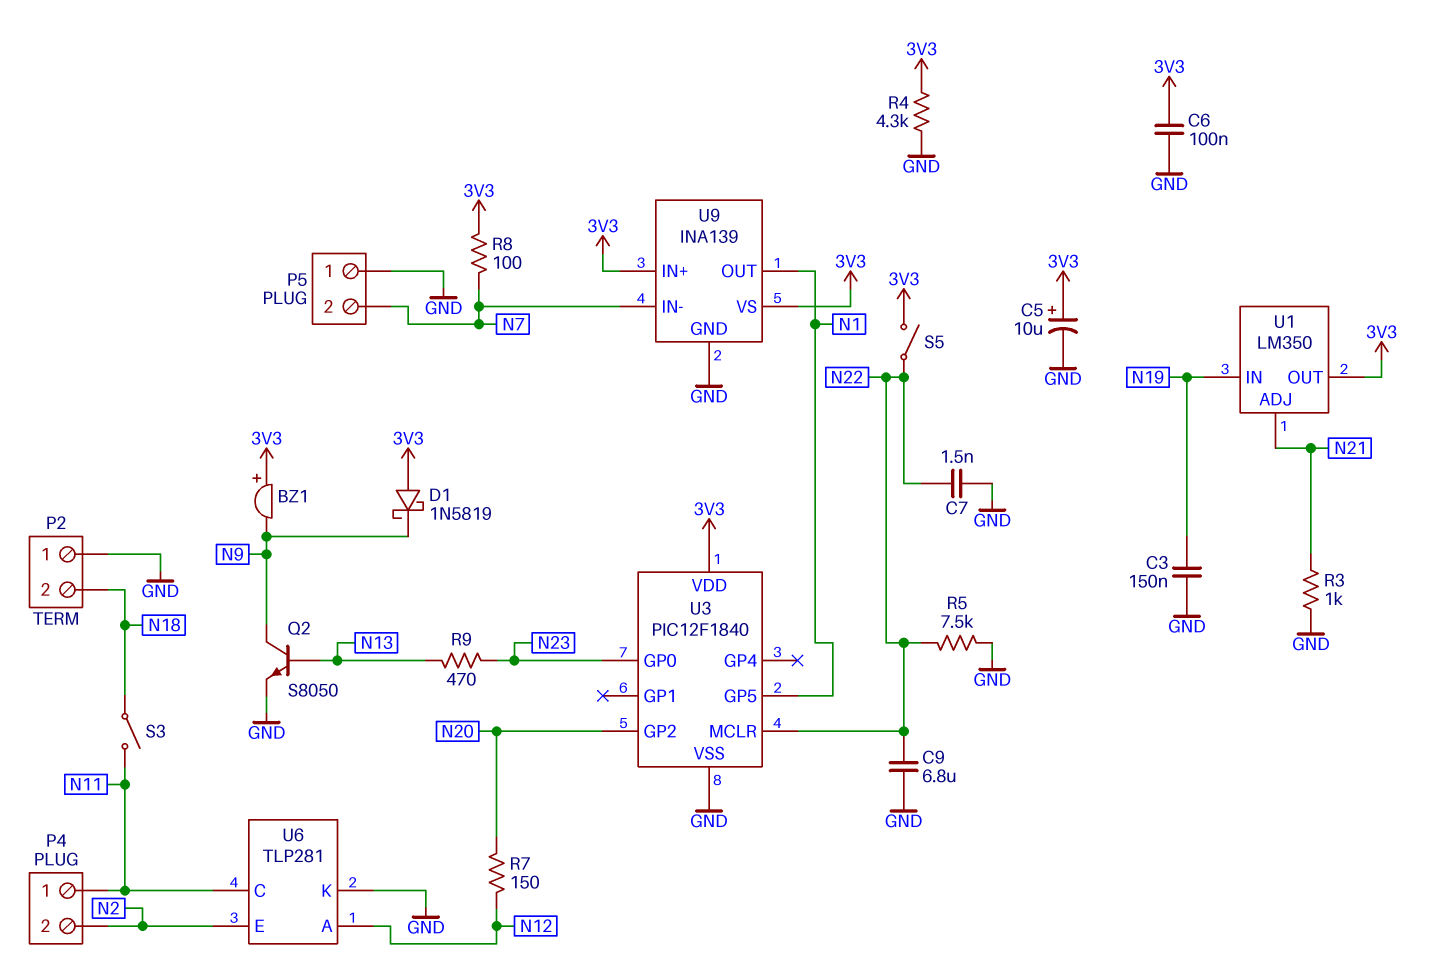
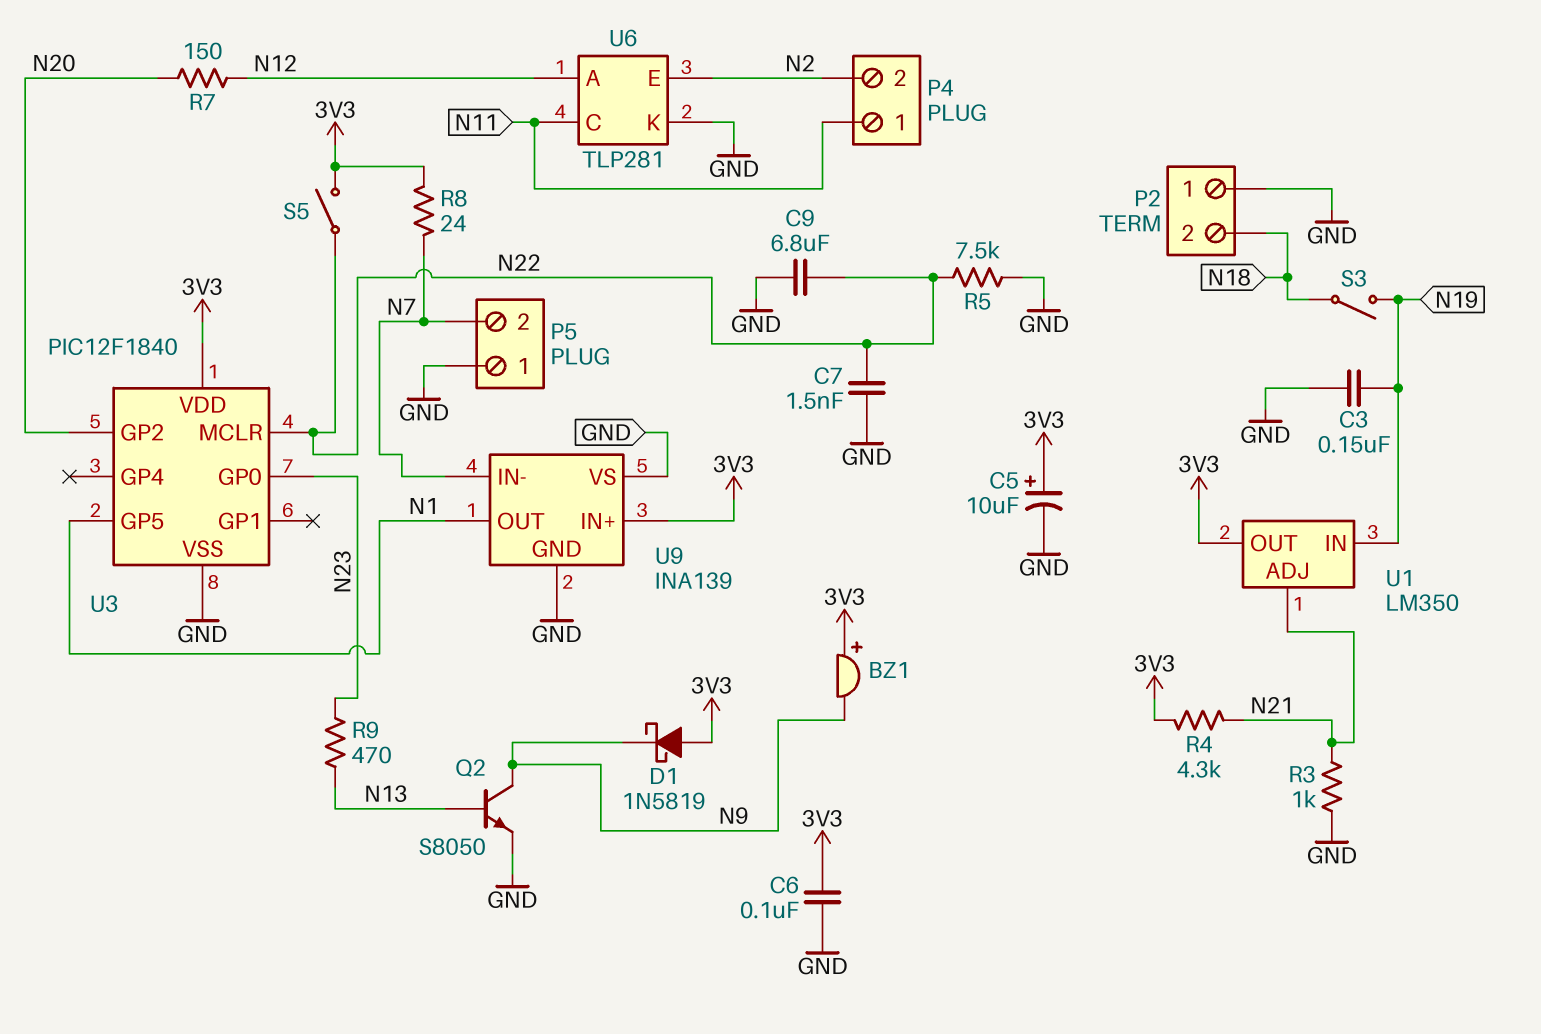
R4: 4.3k (3V3, GND) -> 4.3k (3V3, N21)
R8: 100 (3V3, N7) -> 24 (3V3, N7)
S3: switch (N11, N18) -> switch (N18, N19)
U9 pin VS: 3V3 -> GND

